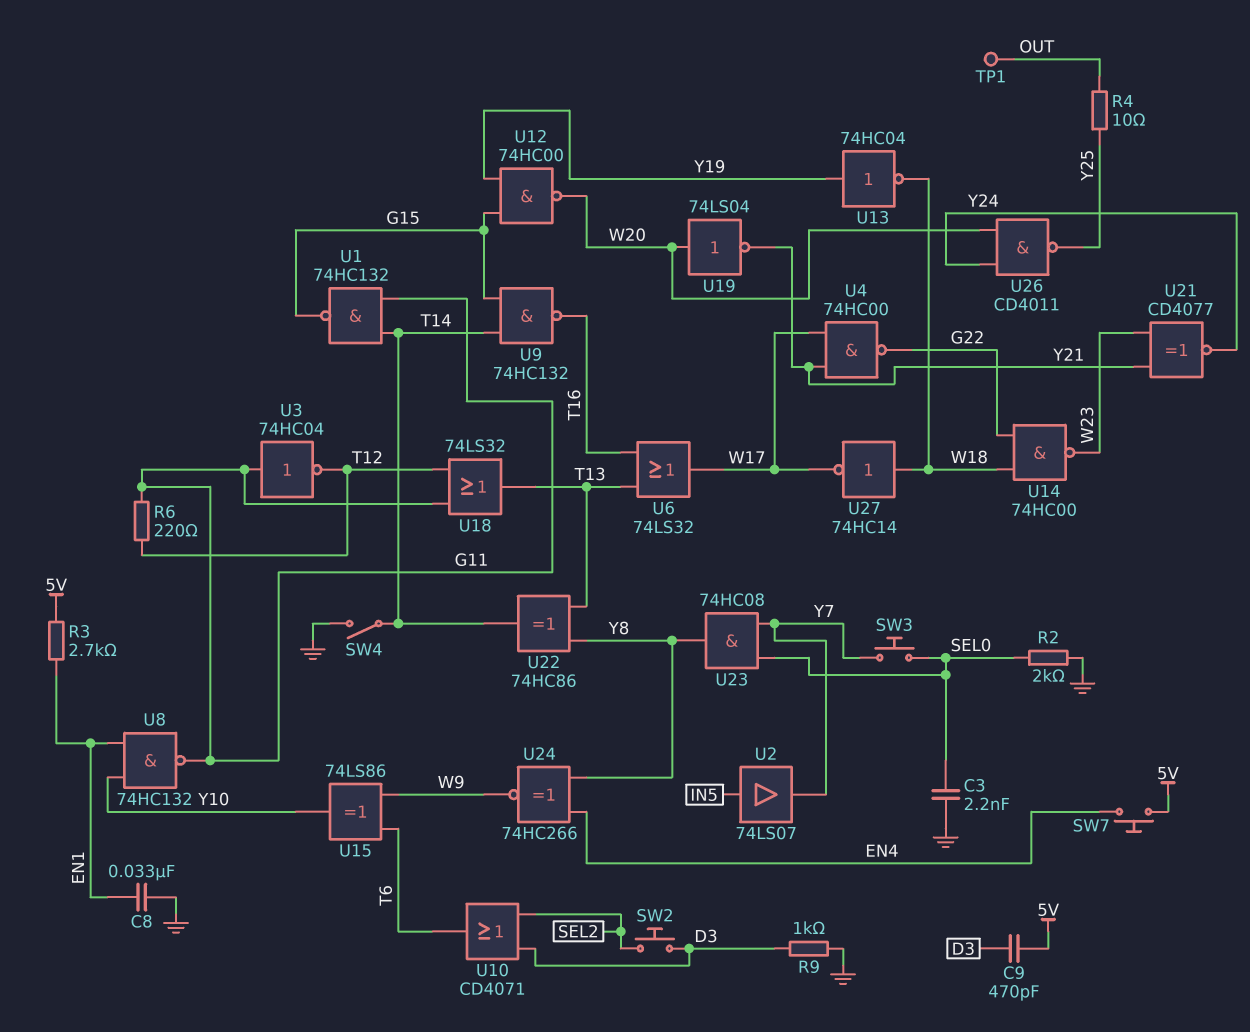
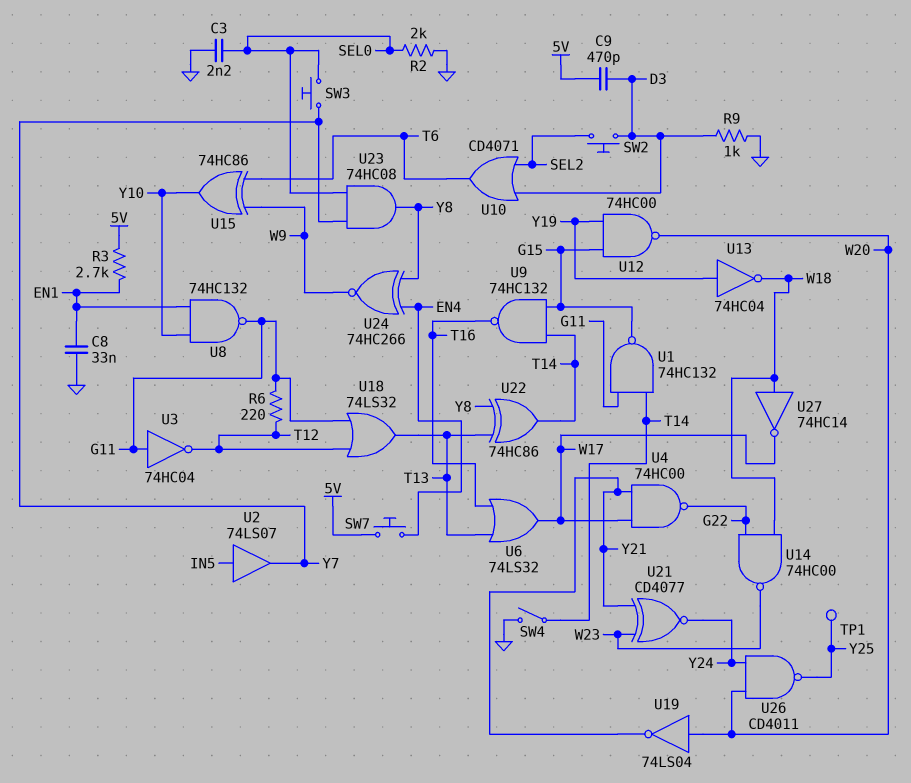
R4: 10 (OUT, Y25) -> none
TP1: test point (OUT) -> test point (Y25)
U15: XOR 74LS86 (in T6, in W9, out Y10) -> XOR 74HC86 (in T6, in W9, out Y10)

